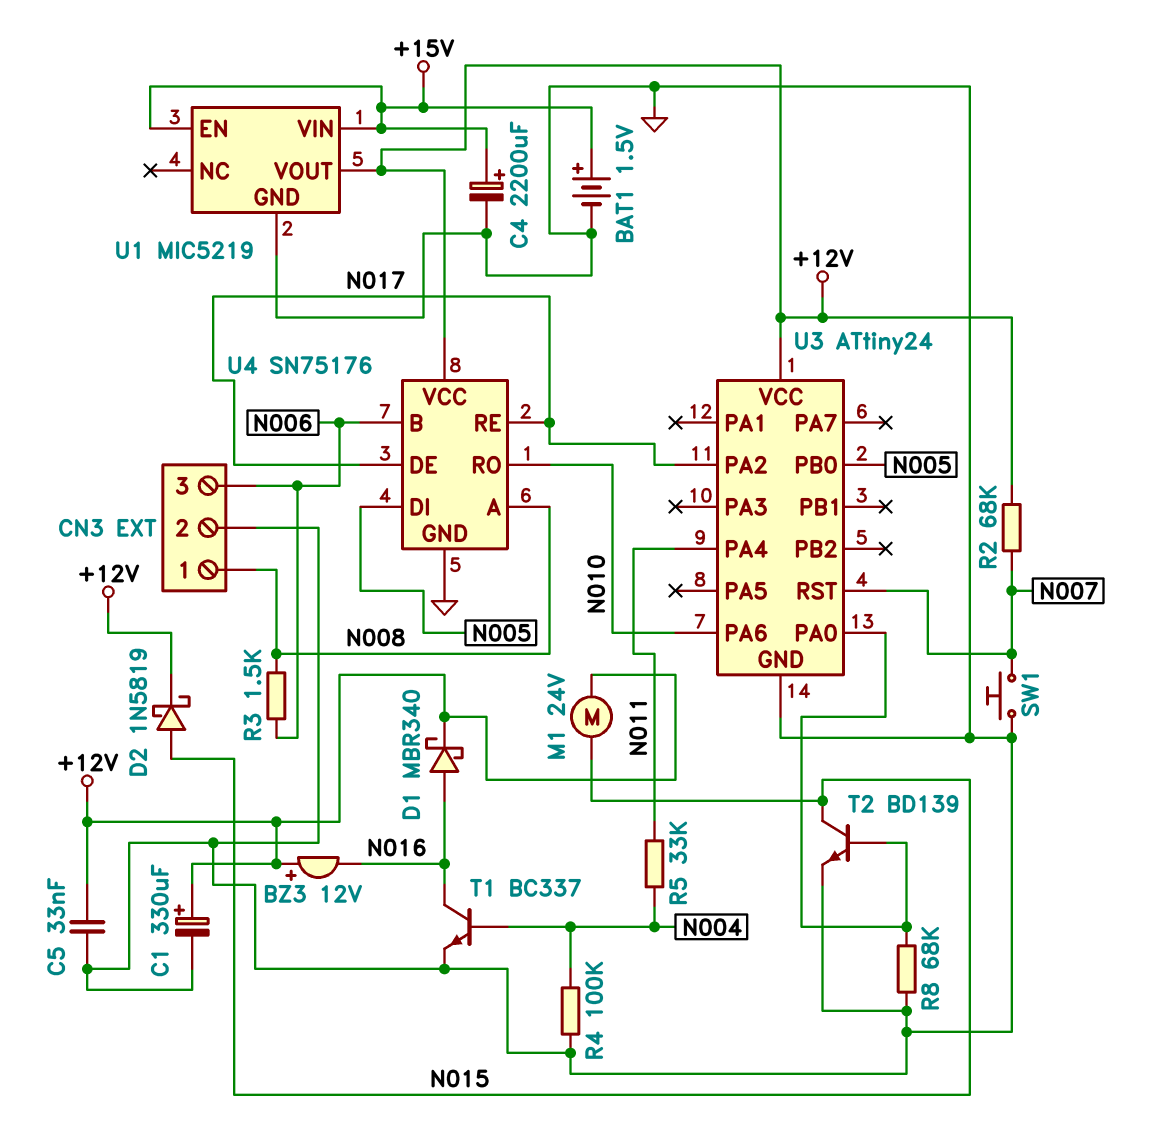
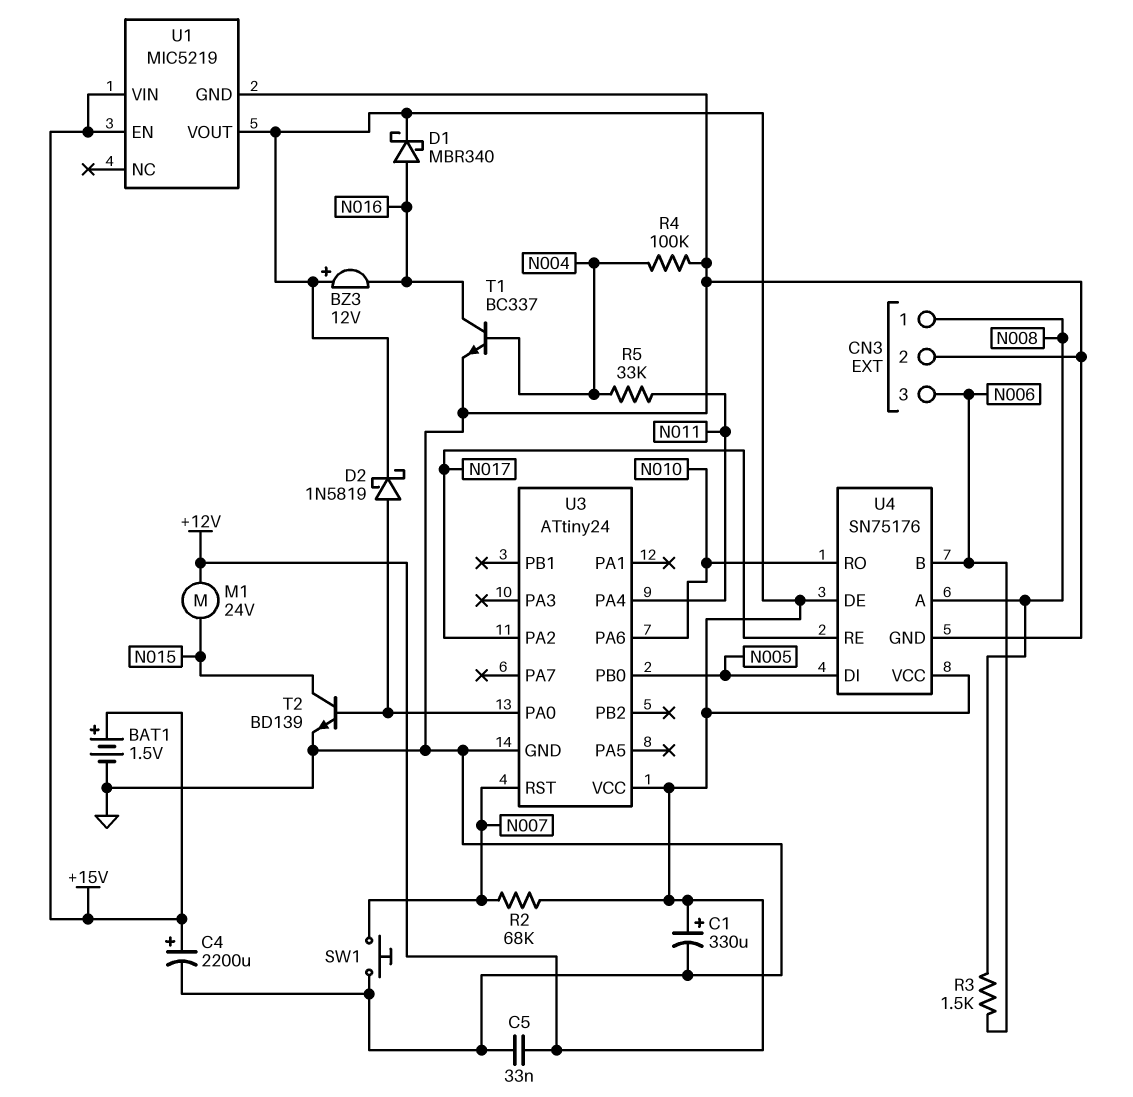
D2: schottky 1N5819 (A N015, K +12V) -> schottky 1N5819 (A U3/PA0, K +12V)
R8: 68k (GND, U3/PA0) -> none
U4 pin DE: N017 -> +12V

